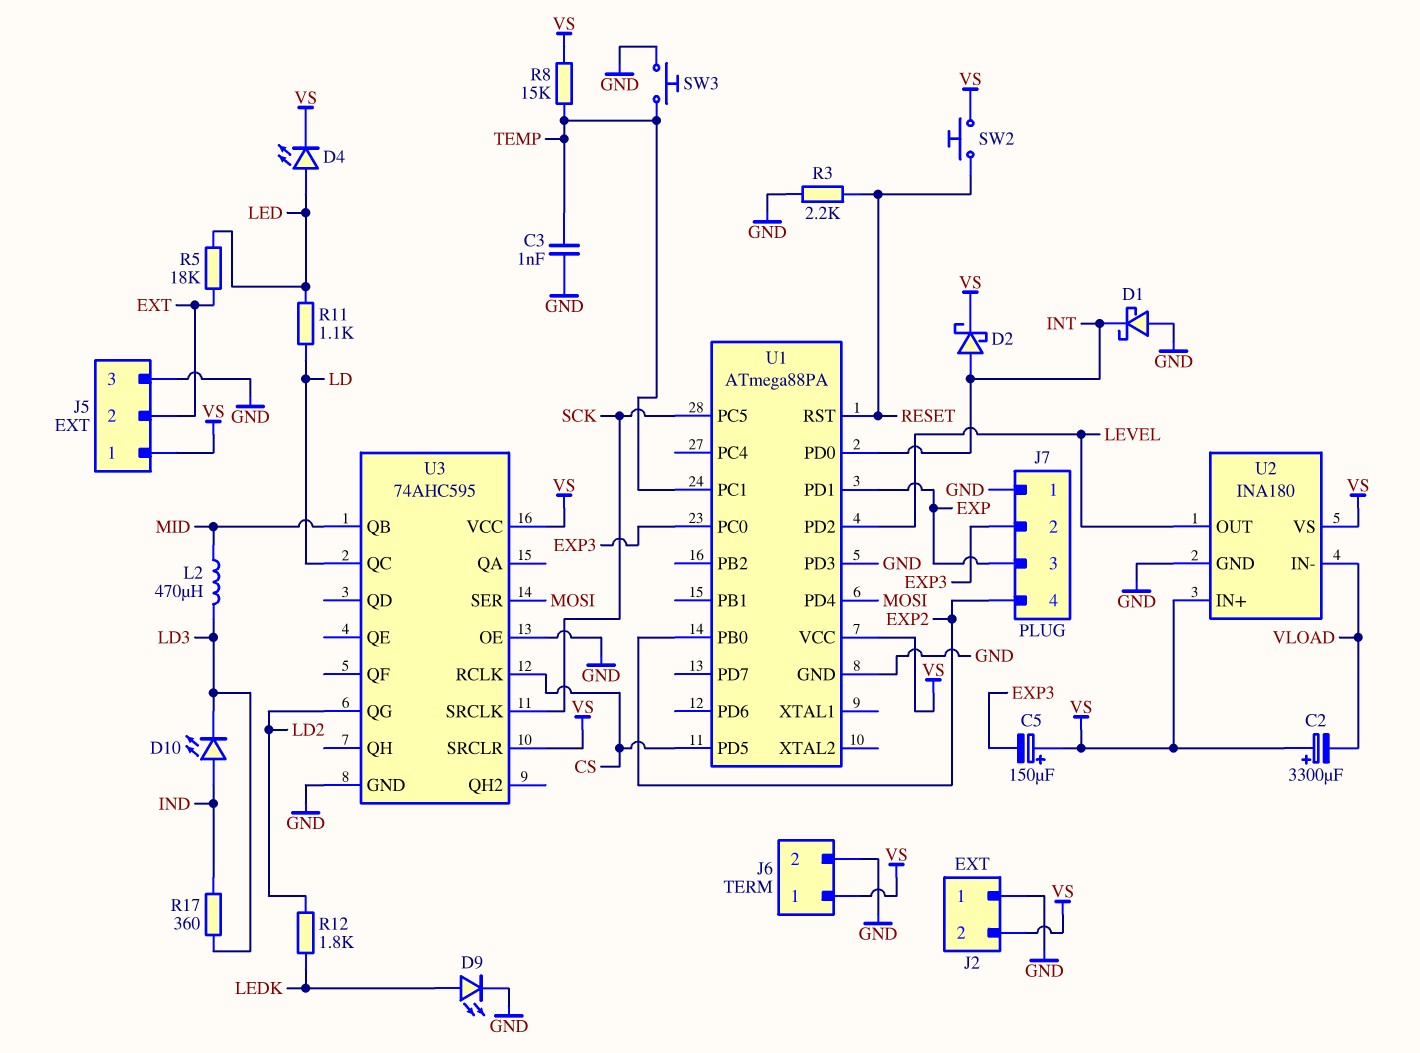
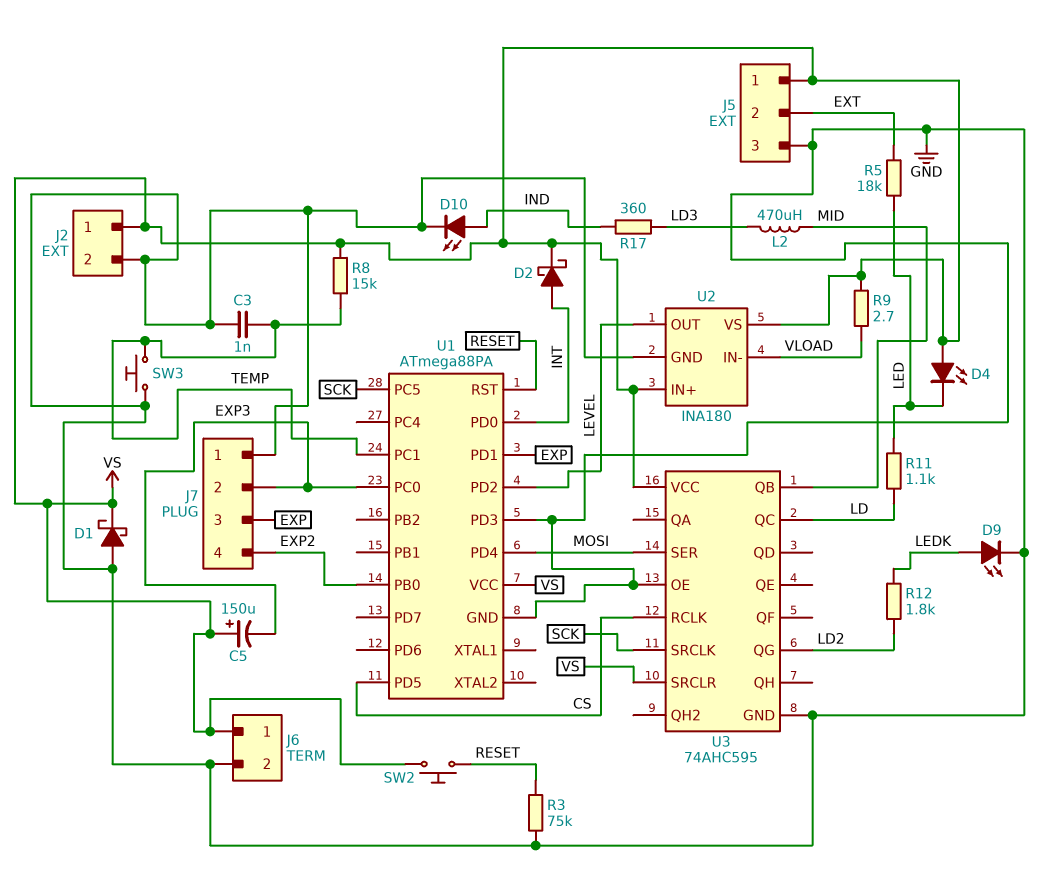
C2: 3300uF (plus VS, minus VLOAD) -> none
D1: schottky (A GND, K INT) -> schottky (A GND, K VS)
D4: LED (A LED, K VS) -> LED (A VS, K LED)
D10: LED (A IND, K LD3) -> LED (A IND, K GND)
J2 pin 1: GND -> VS
J2 pin 2: VS -> GND
R3: 2.2k (GND, RESET) -> 75k (GND, RESET)
R9: none -> 2.7 (VLOAD, VS)

